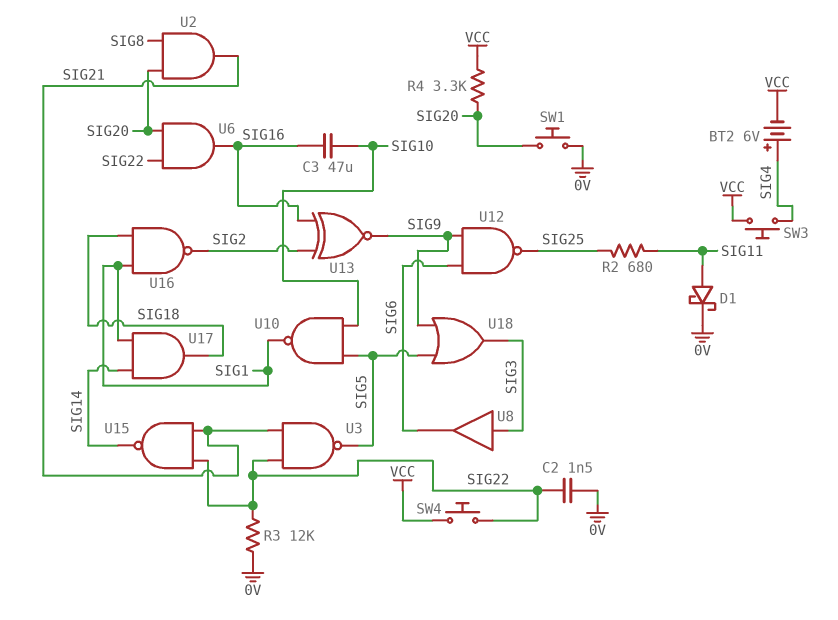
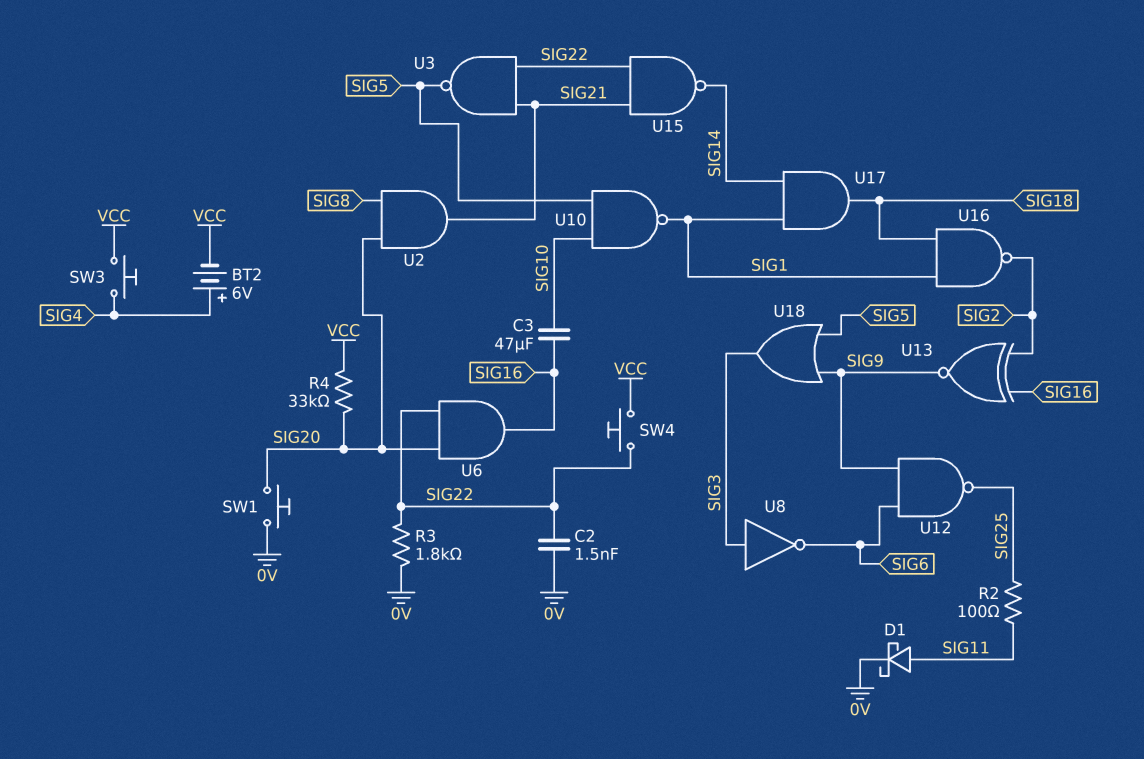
R2: 680 (SIG11, SIG25) -> 100 (SIG11, SIG25)
R3: 12k (0V, SIG22) -> 1.8k (0V, SIG22)
R4: 3.3k (SIG20, VCC) -> 33k (SIG20, VCC)
U8: buffer (in SIG3, out SIG6) -> NOT (in SIG3, out SIG6)

